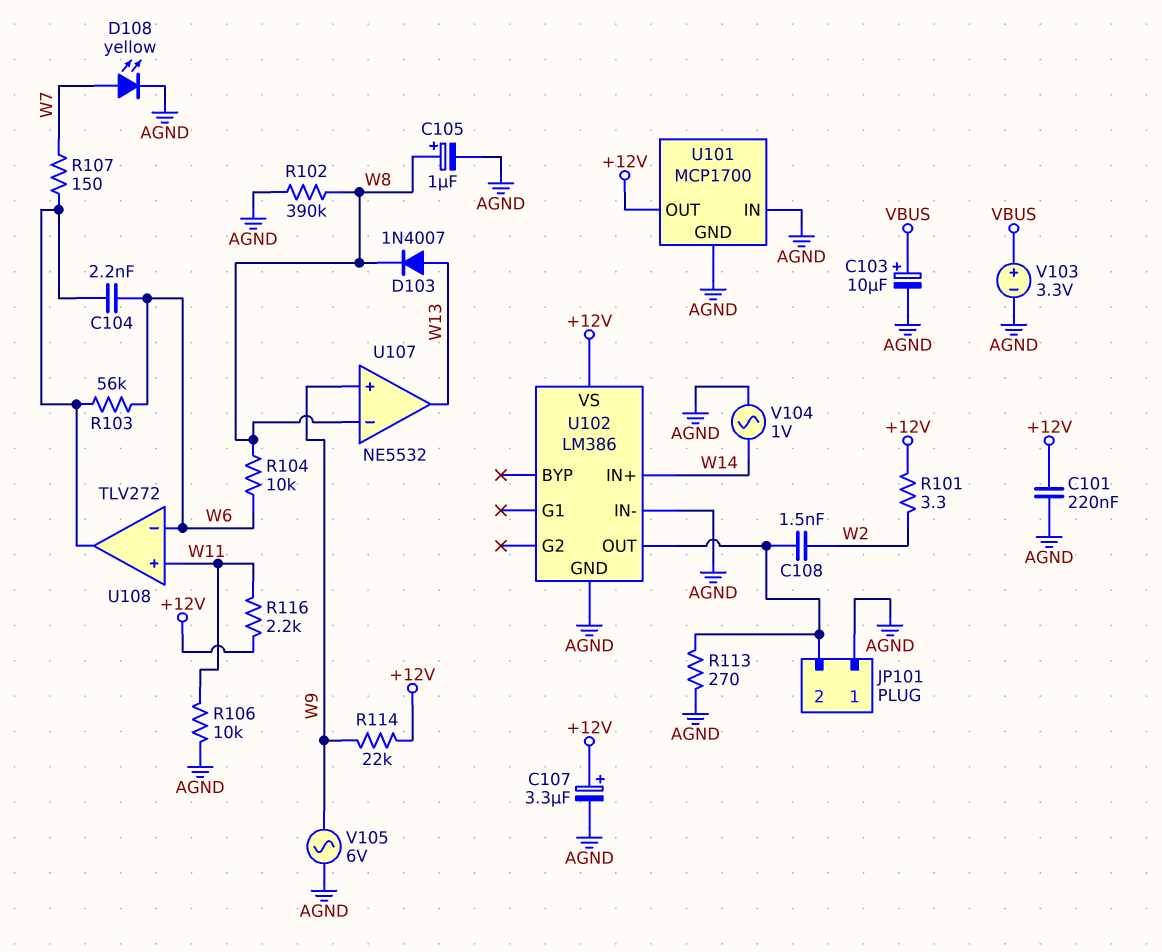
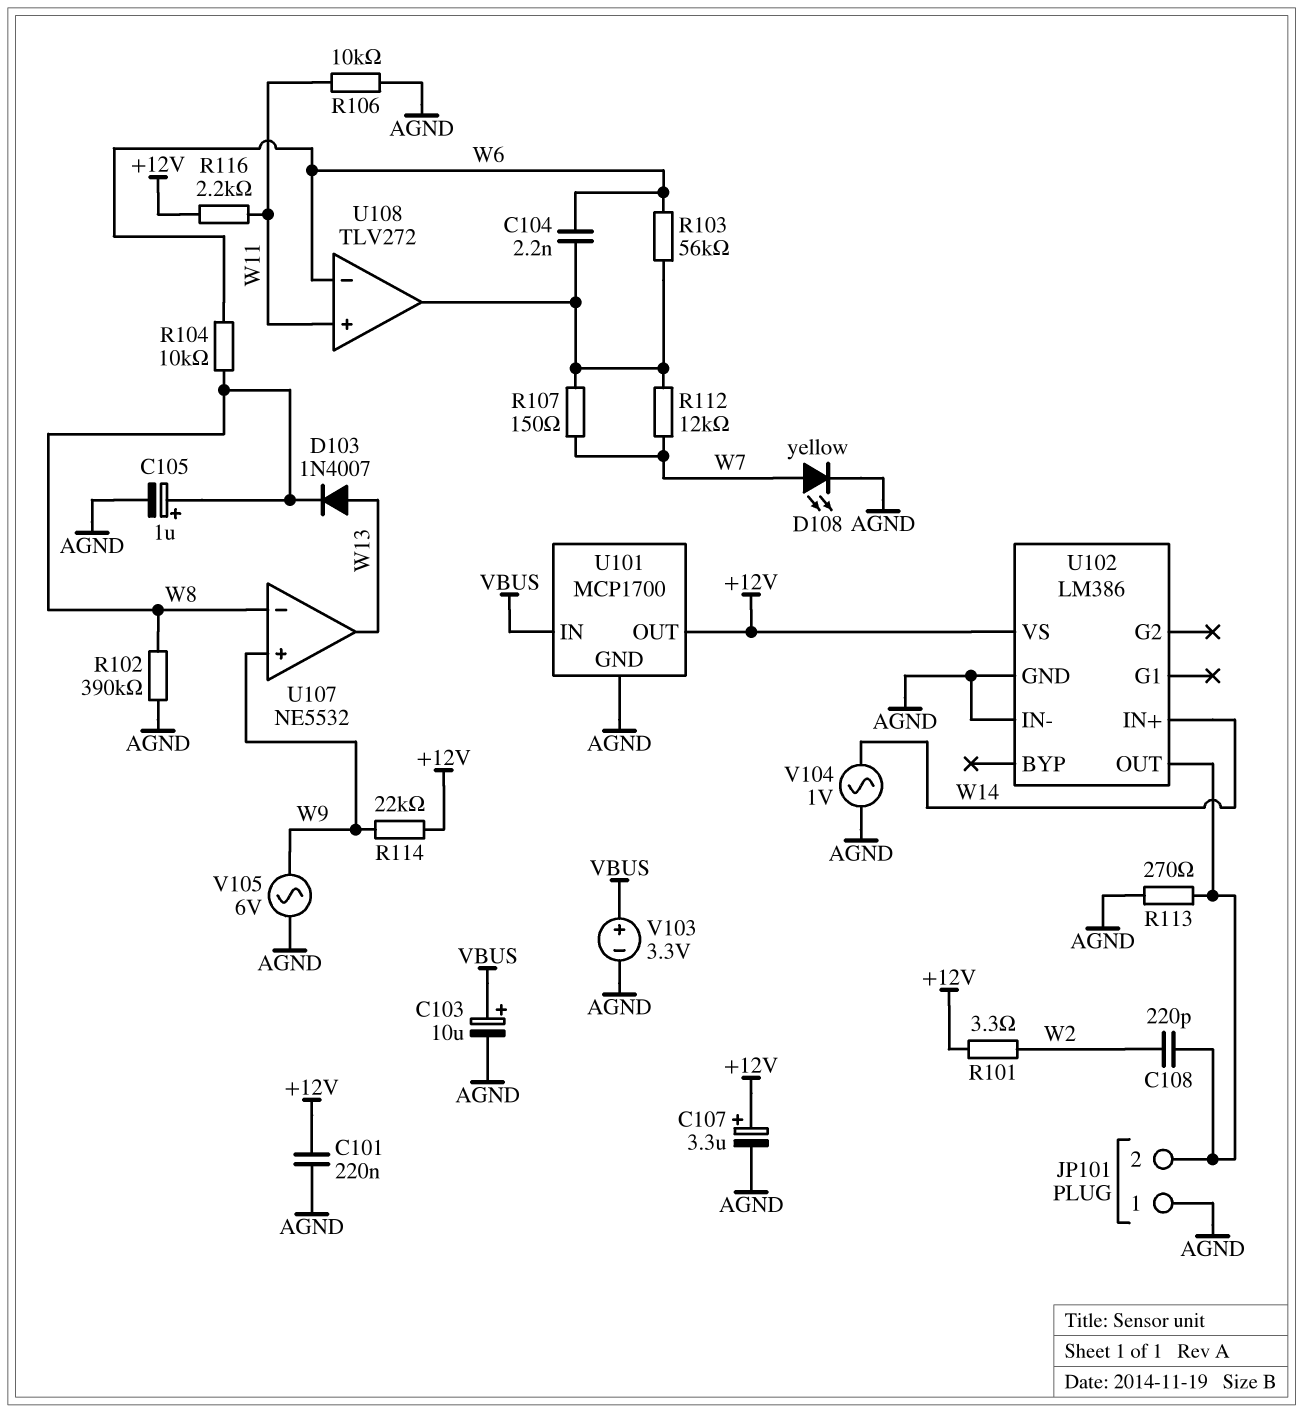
C108: 1.5nF (JP101/2, W2) -> 220pF (JP101/2, W2)
R112: none -> 12k (U108/out, W7)
U101 pin IN: AGND -> VBUS

